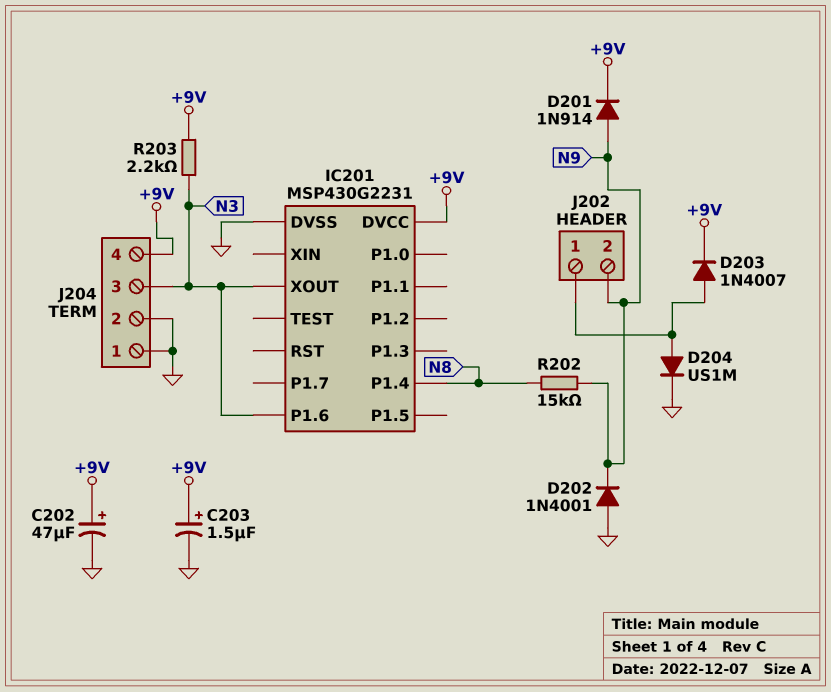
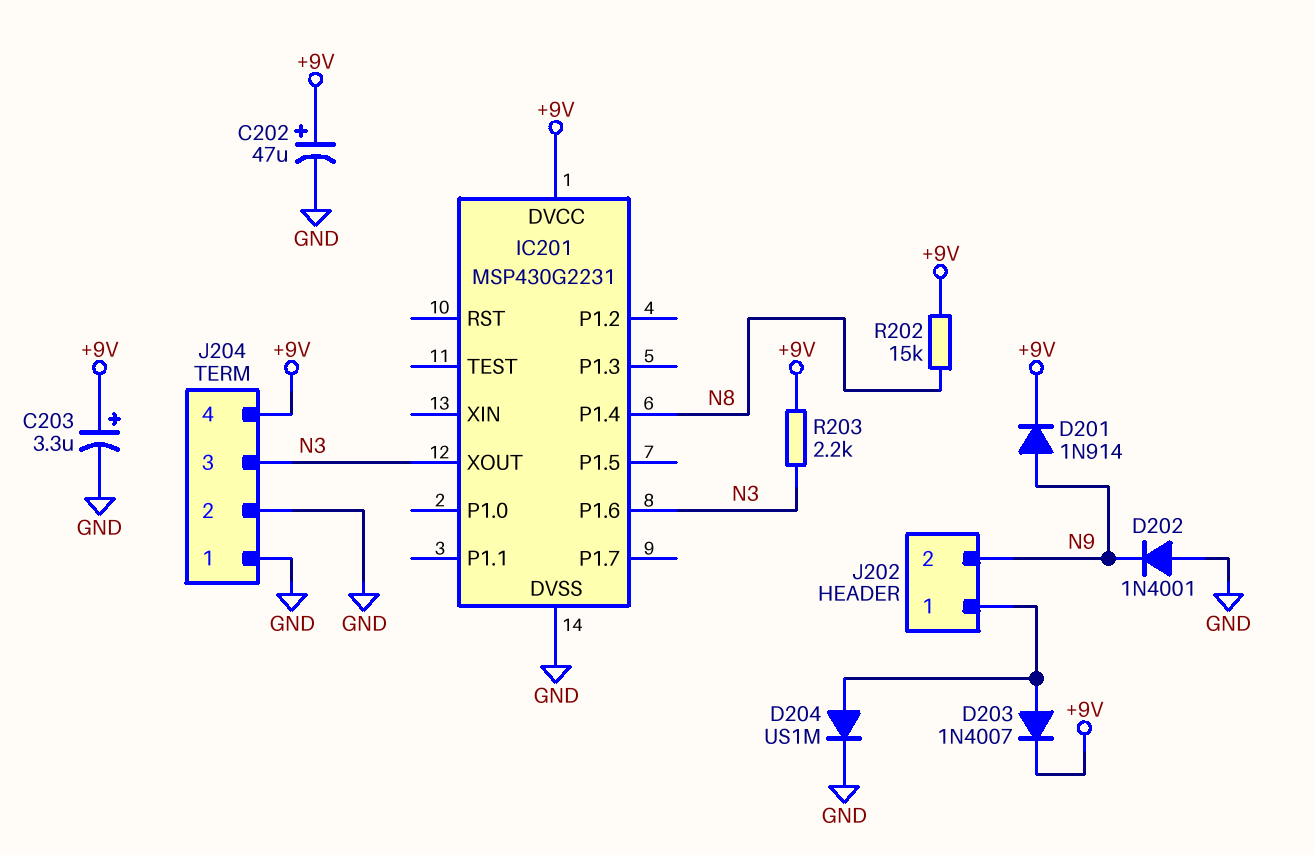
C203: 1.5uF (plus +9V, minus GND) -> 3.3uF (plus +9V, minus GND)
R202: 15k (N8, N9) -> 15k (+9V, N8)

